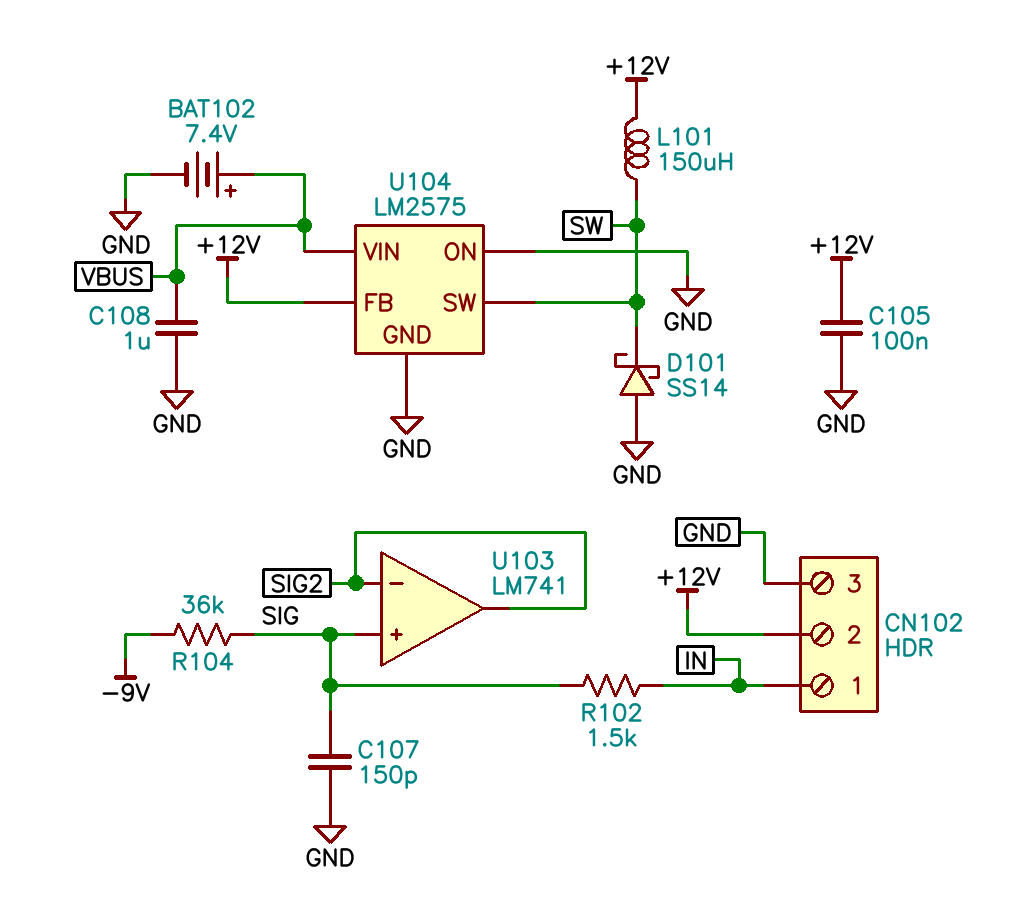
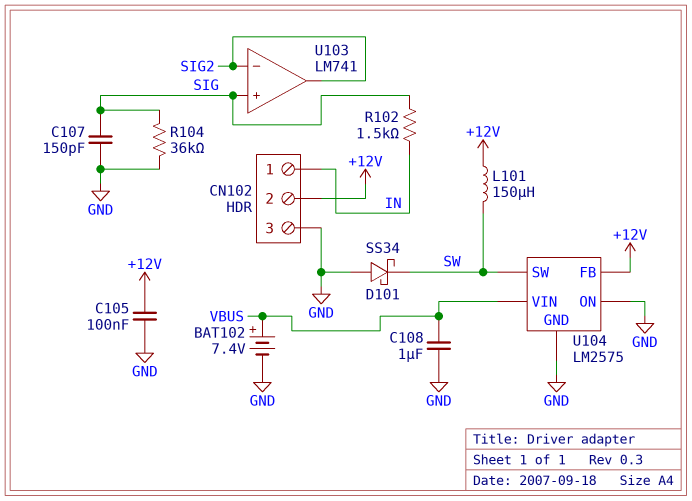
D101: schottky SS14 (A GND, K SW) -> schottky SS34 (A GND, K SW)
R104: 36k (-9V, SIG) -> 36k (GND, SIG)

